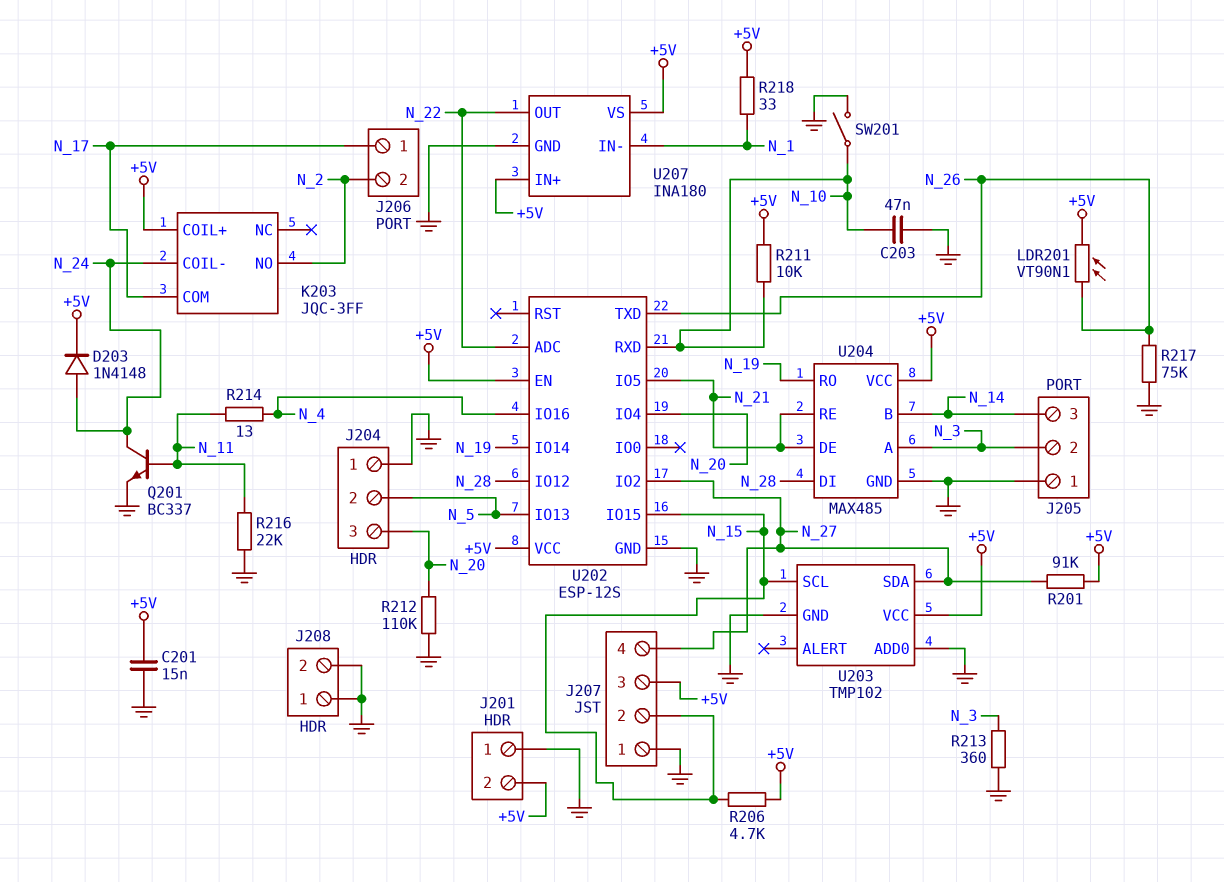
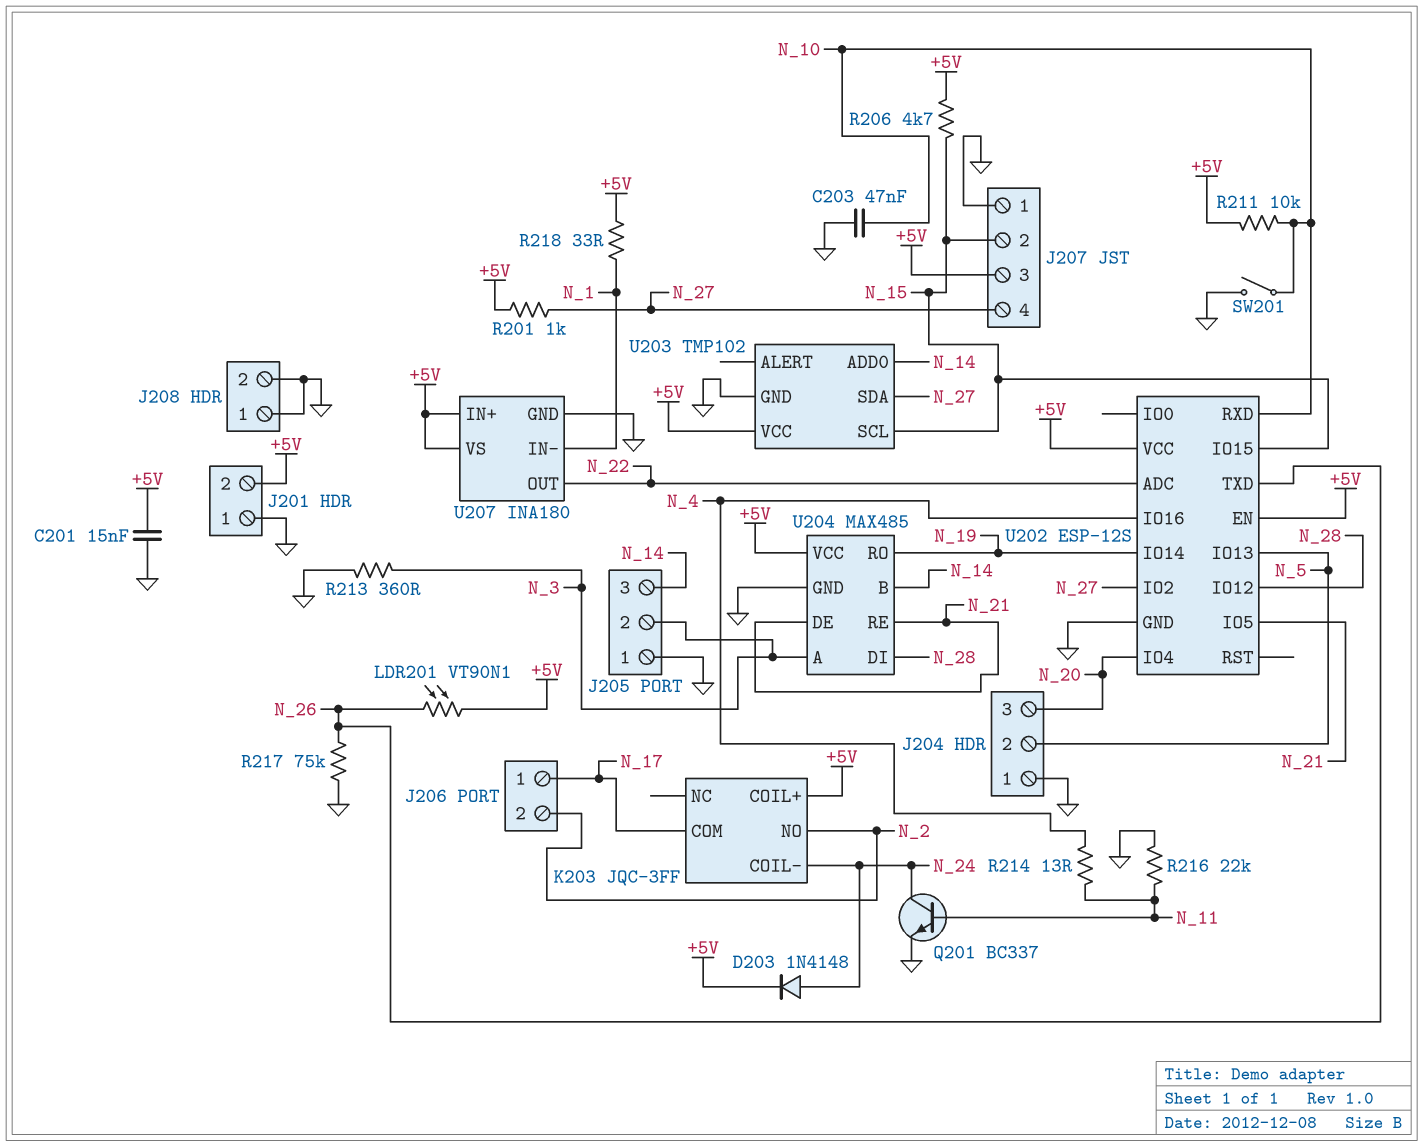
R201: 91k (+5V, N_27) -> 1k (+5V, N_27)
R212: 110k (GND, N_20) -> none
U203 pin ADD0: GND -> N_14

